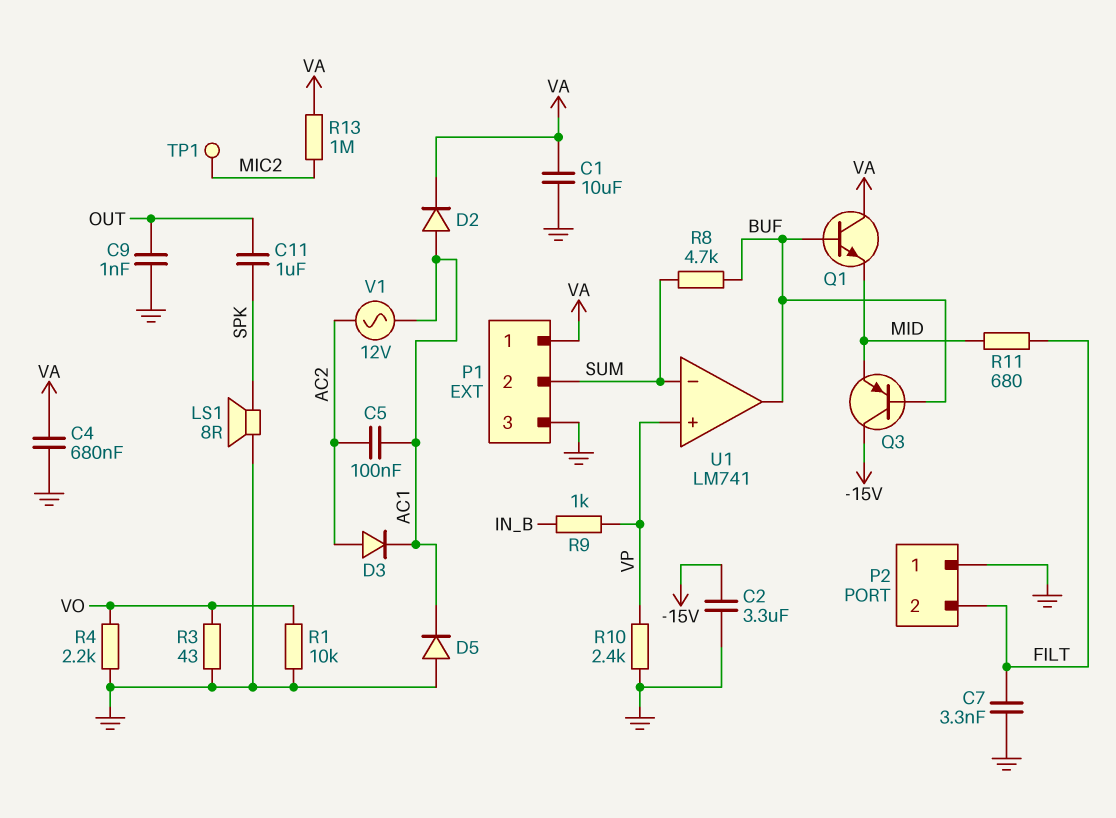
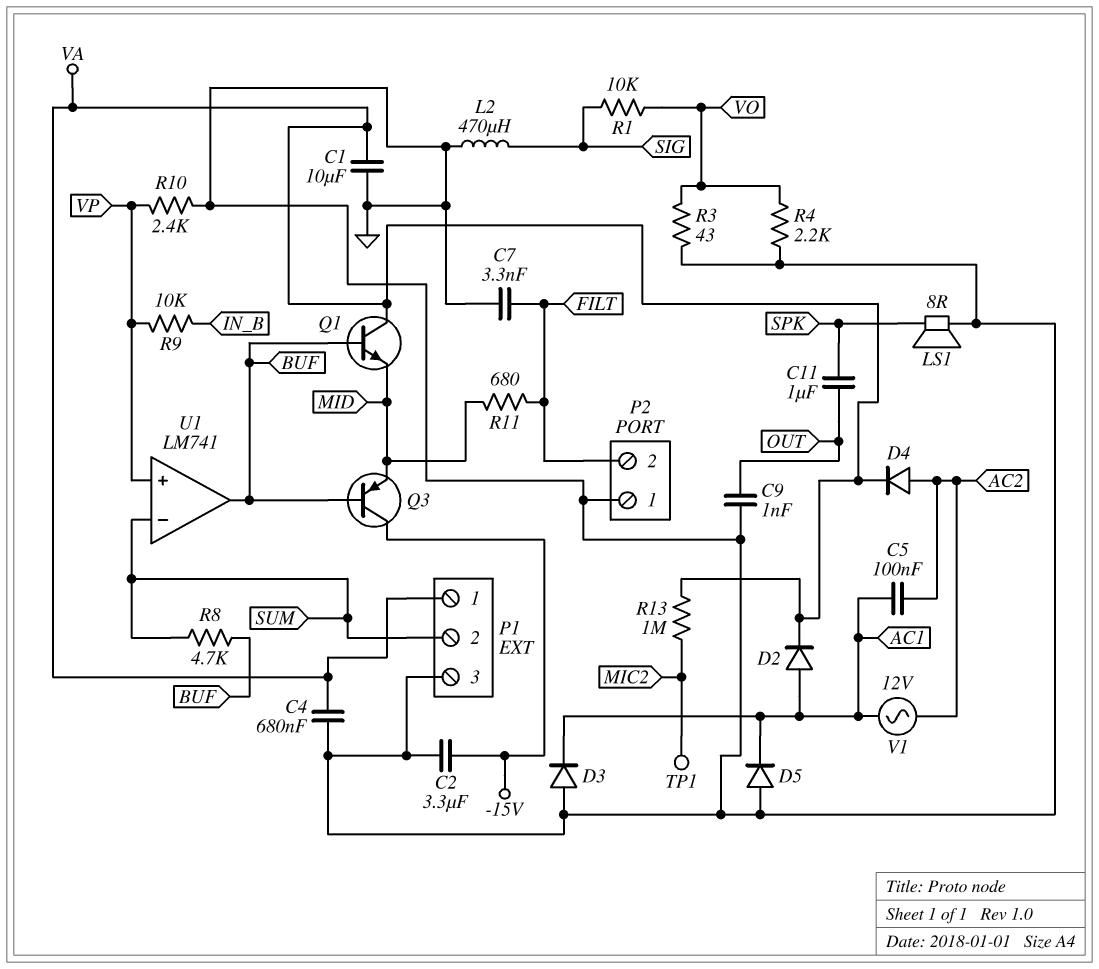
D3: diode (A AC2, K AC1) -> diode (A GND, K AC1)
D4: none -> diode (A AC2, K VA)
L2: none -> 470uH (GND, SIG)
R1: 10k (GND, VO) -> 10k (SIG, VO)
R9: 1k (IN_B, VP) -> 10k (IN_B, VP)

